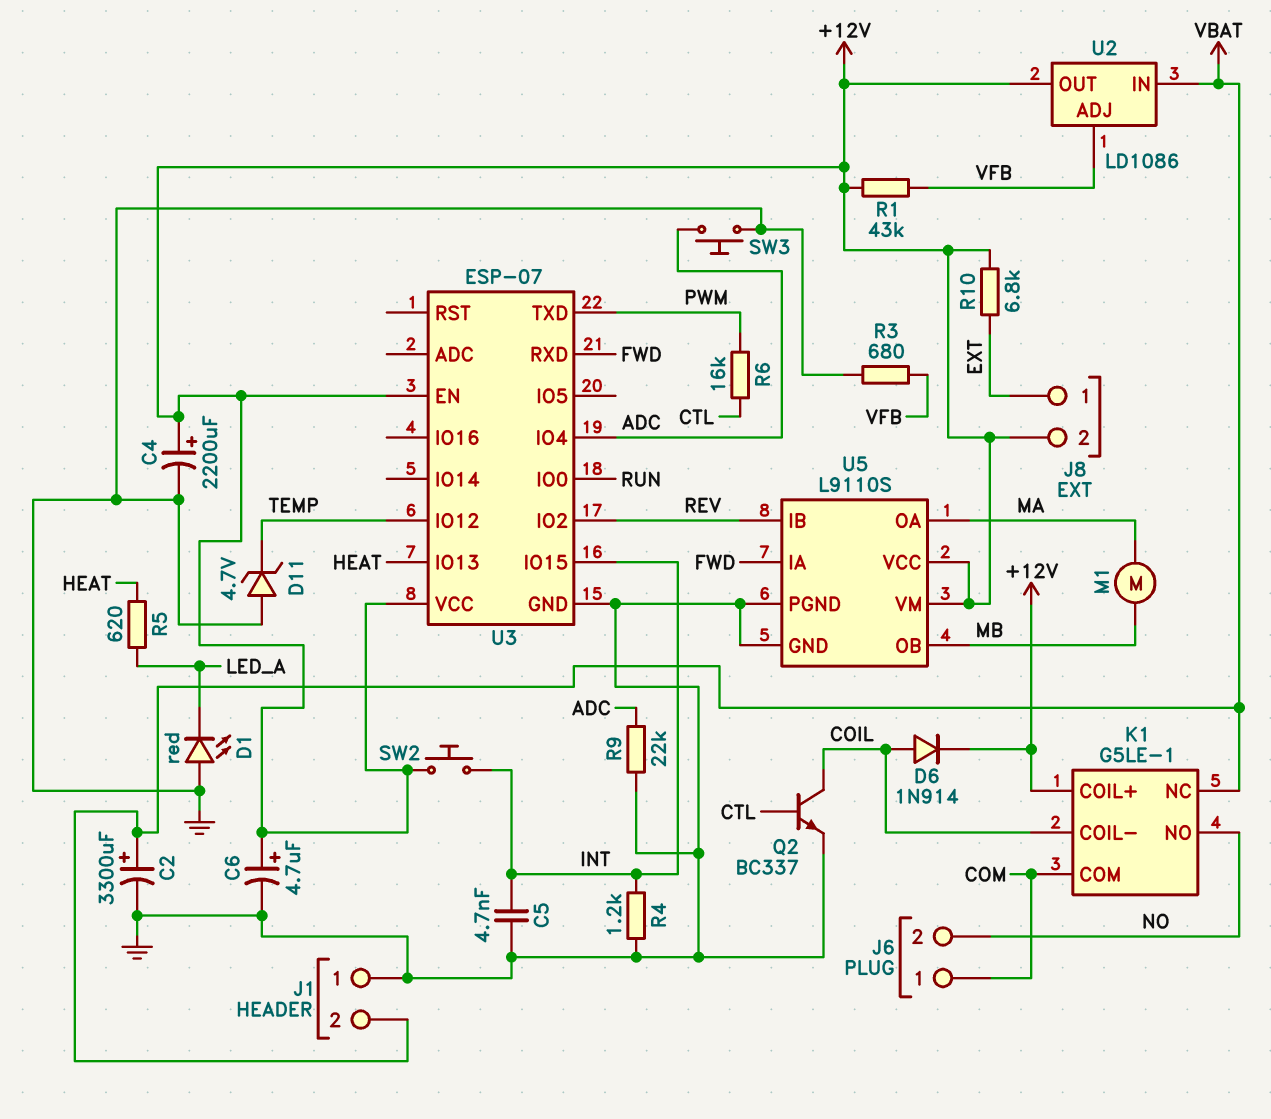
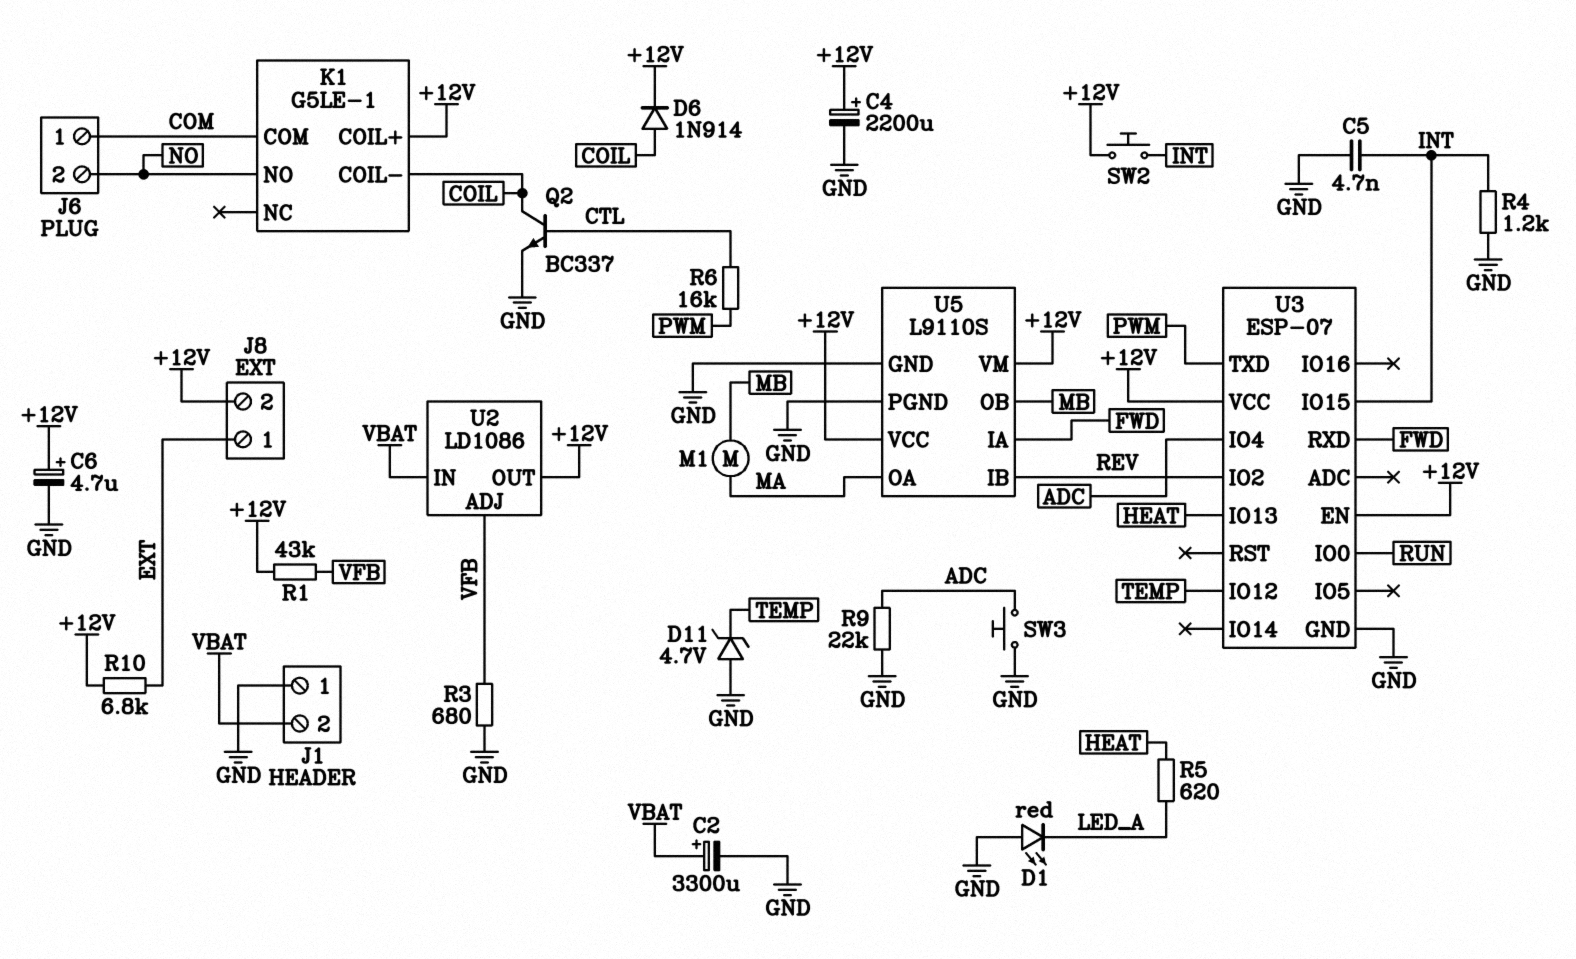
K1 pin NC: VBAT -> none

